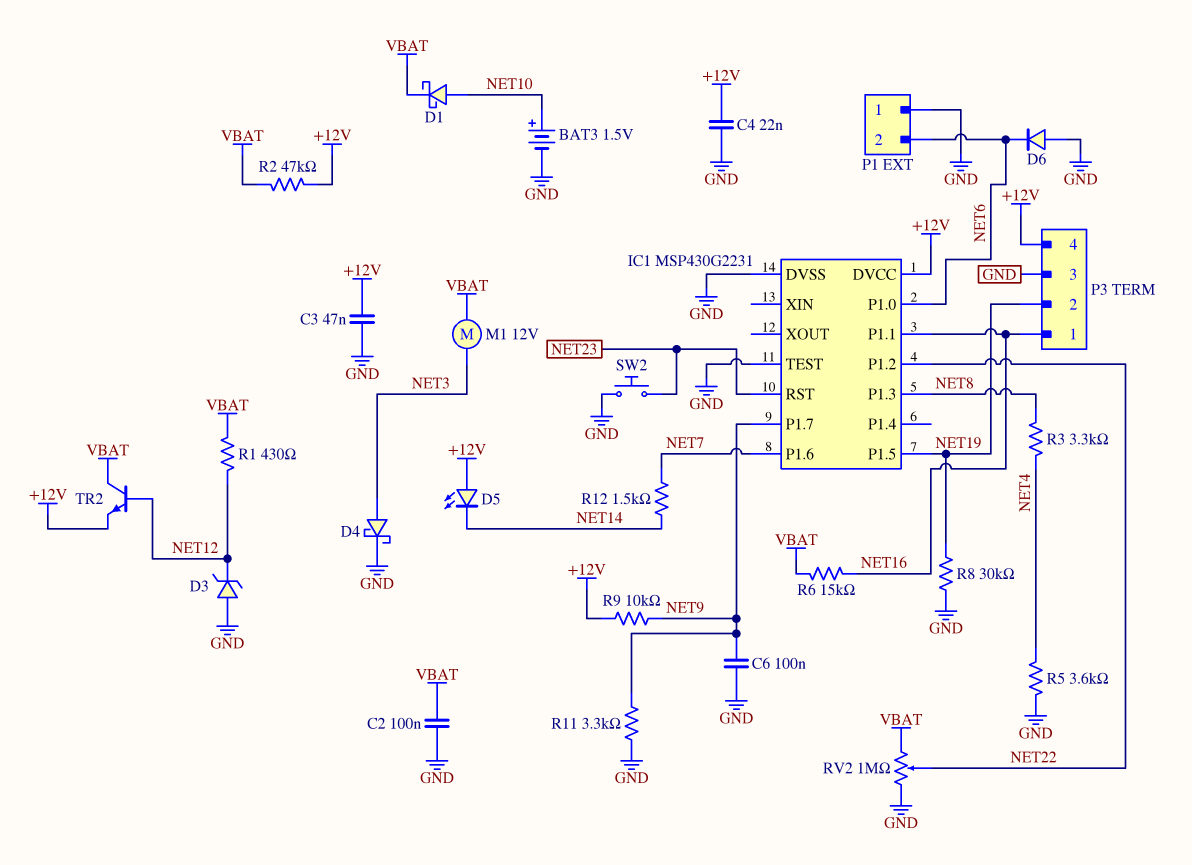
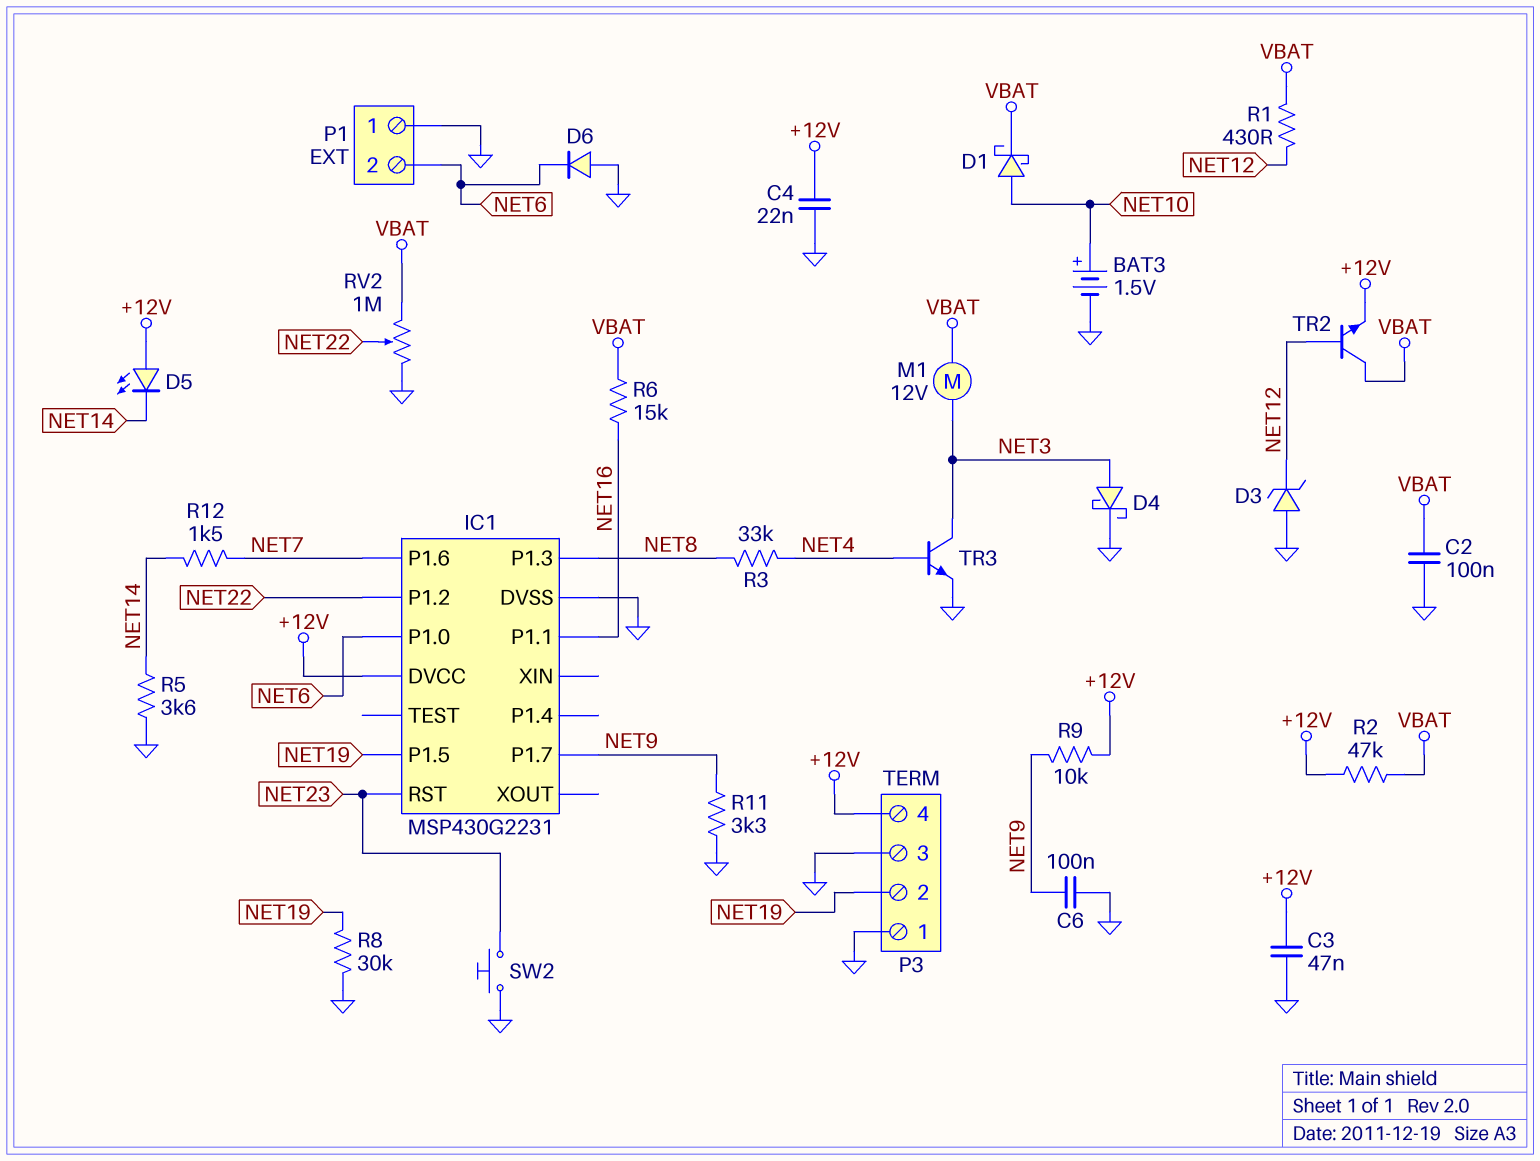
IC1 pin TEST: GND -> none
P3 pin 1: NET16 -> GND
R3: 3.3k (NET4, NET8) -> 33k (NET4, NET8)
R5: 3.6k (GND, NET4) -> 3.6k (GND, NET14)
TR3: none -> NPN (B NET4, C NET3, E GND)

